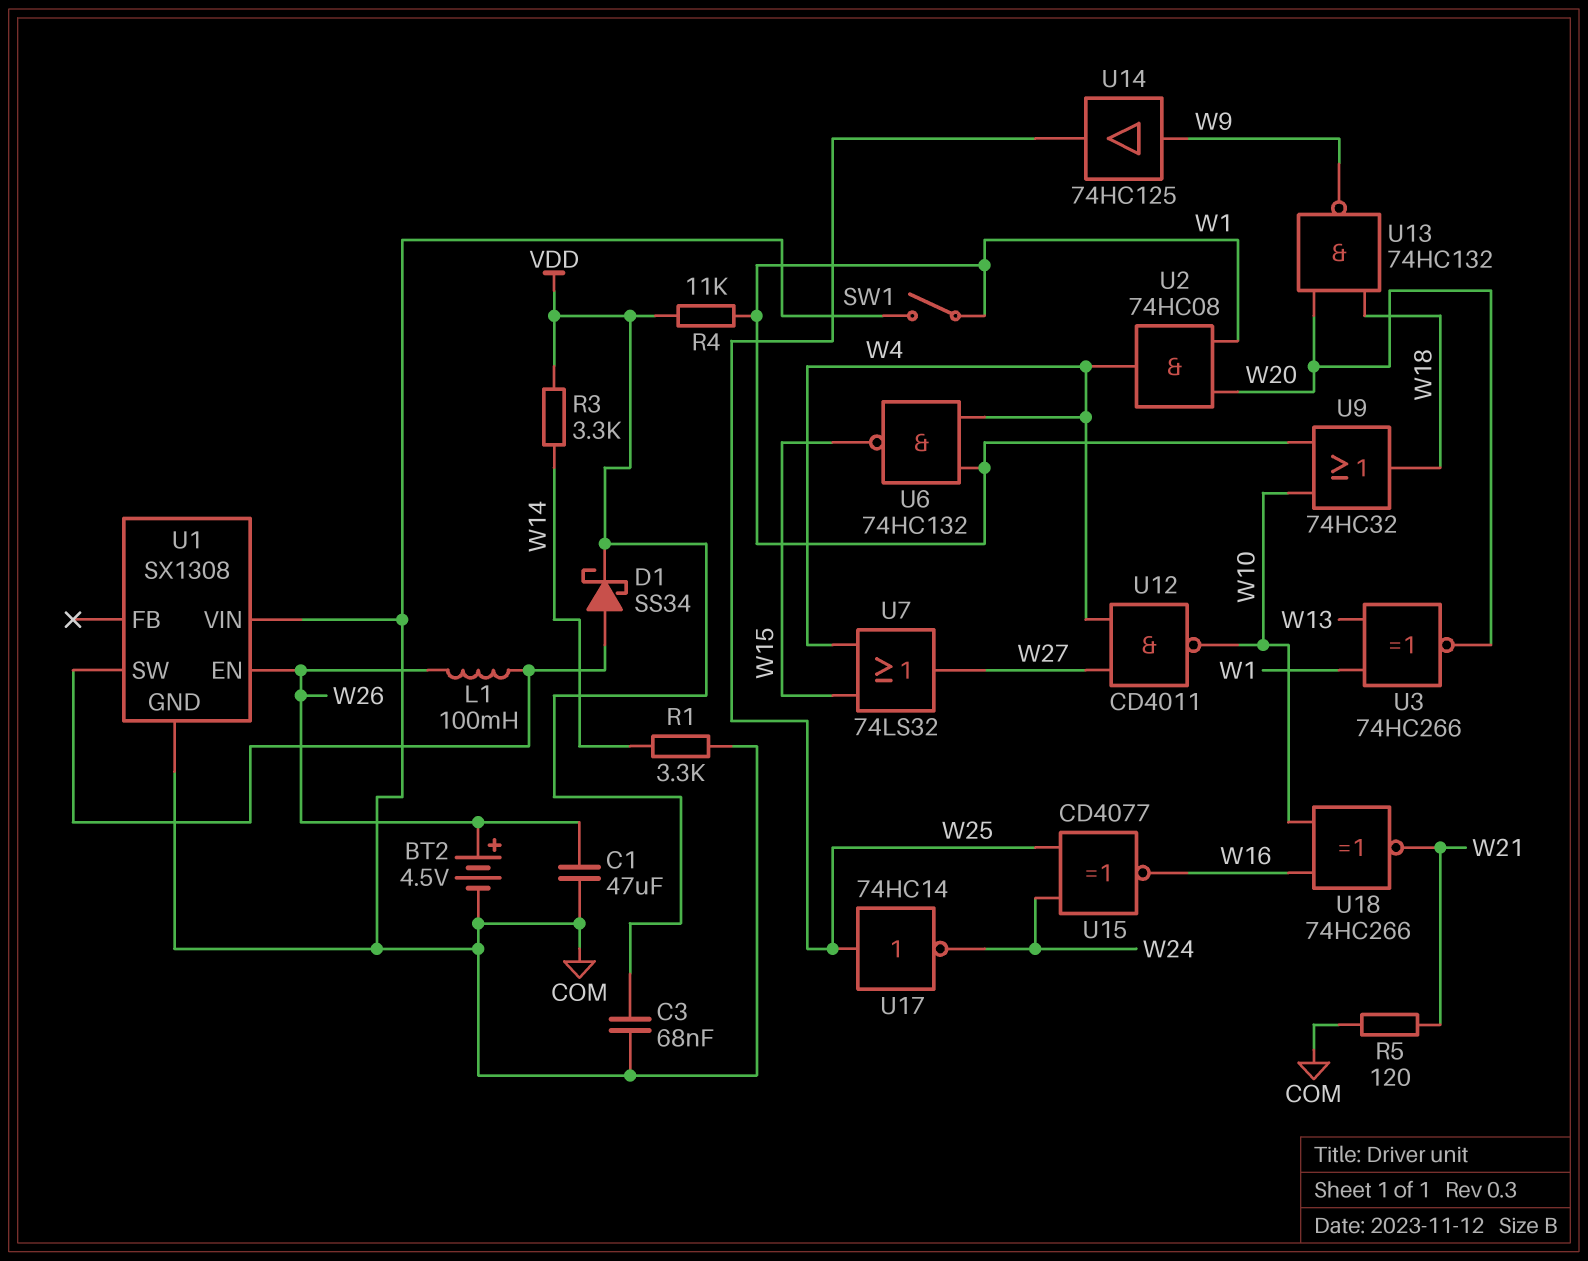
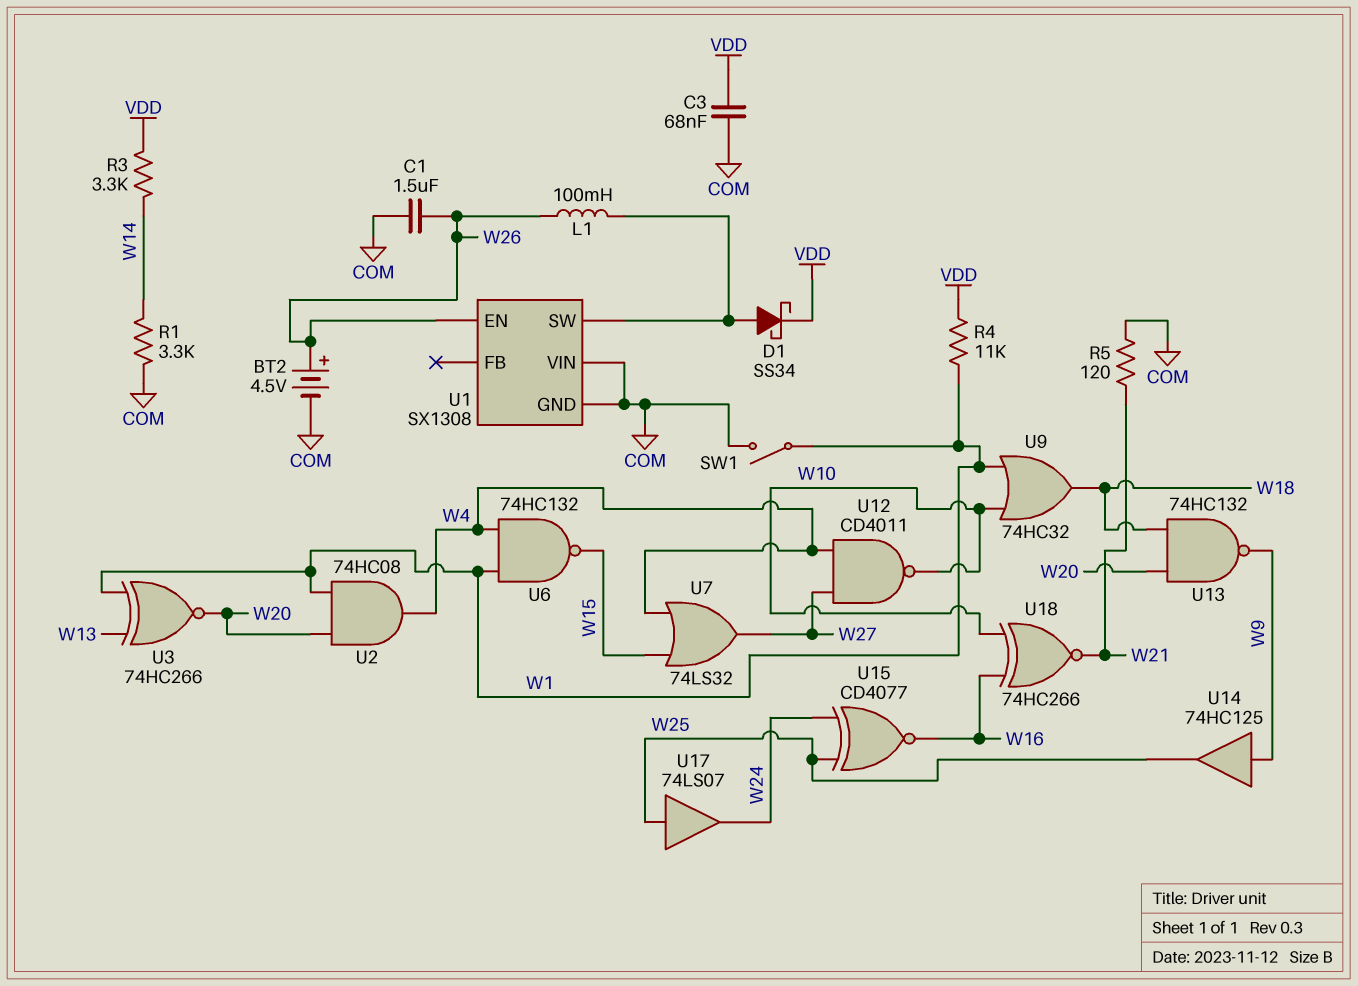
C1: 47uF (COM, W26) -> 1.5uF (COM, W26)
U17: NOT 74HC14 (in W25, out W24) -> buffer 74LS07 (in W25, out W24)

